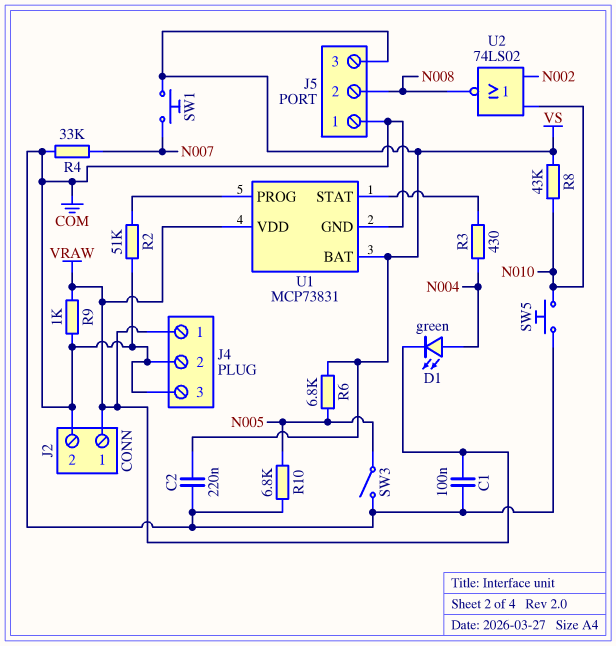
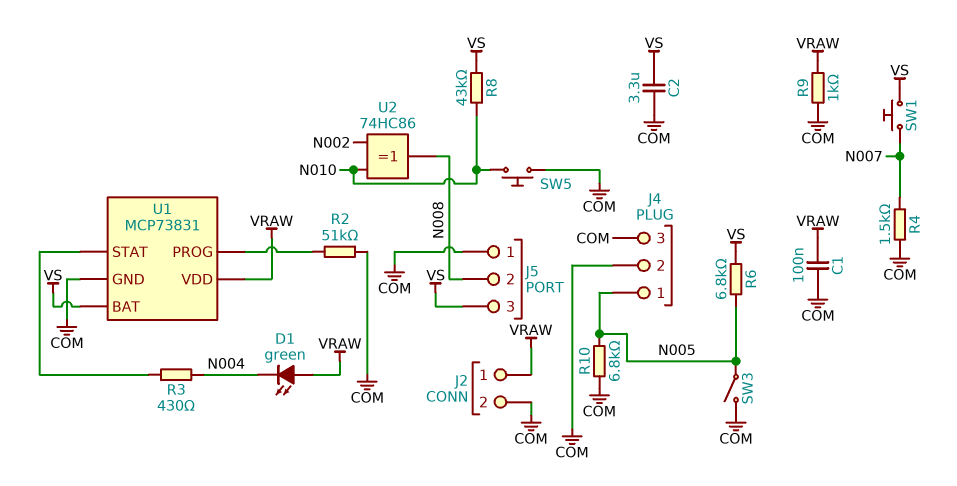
C2: 220nF (COM, VS) -> 3.3uF (COM, VS)
D1: LED green (A N004, K VRAW) -> LED green (A VRAW, K N004)
J4 pin 1: VRAW -> N005
R4: 33k (COM, N007) -> 1.5k (COM, N007)
U2: NOR 74LS02 (in N002, in N010, out N008) -> XOR 74HC86 (in N002, in N010, out N008)

